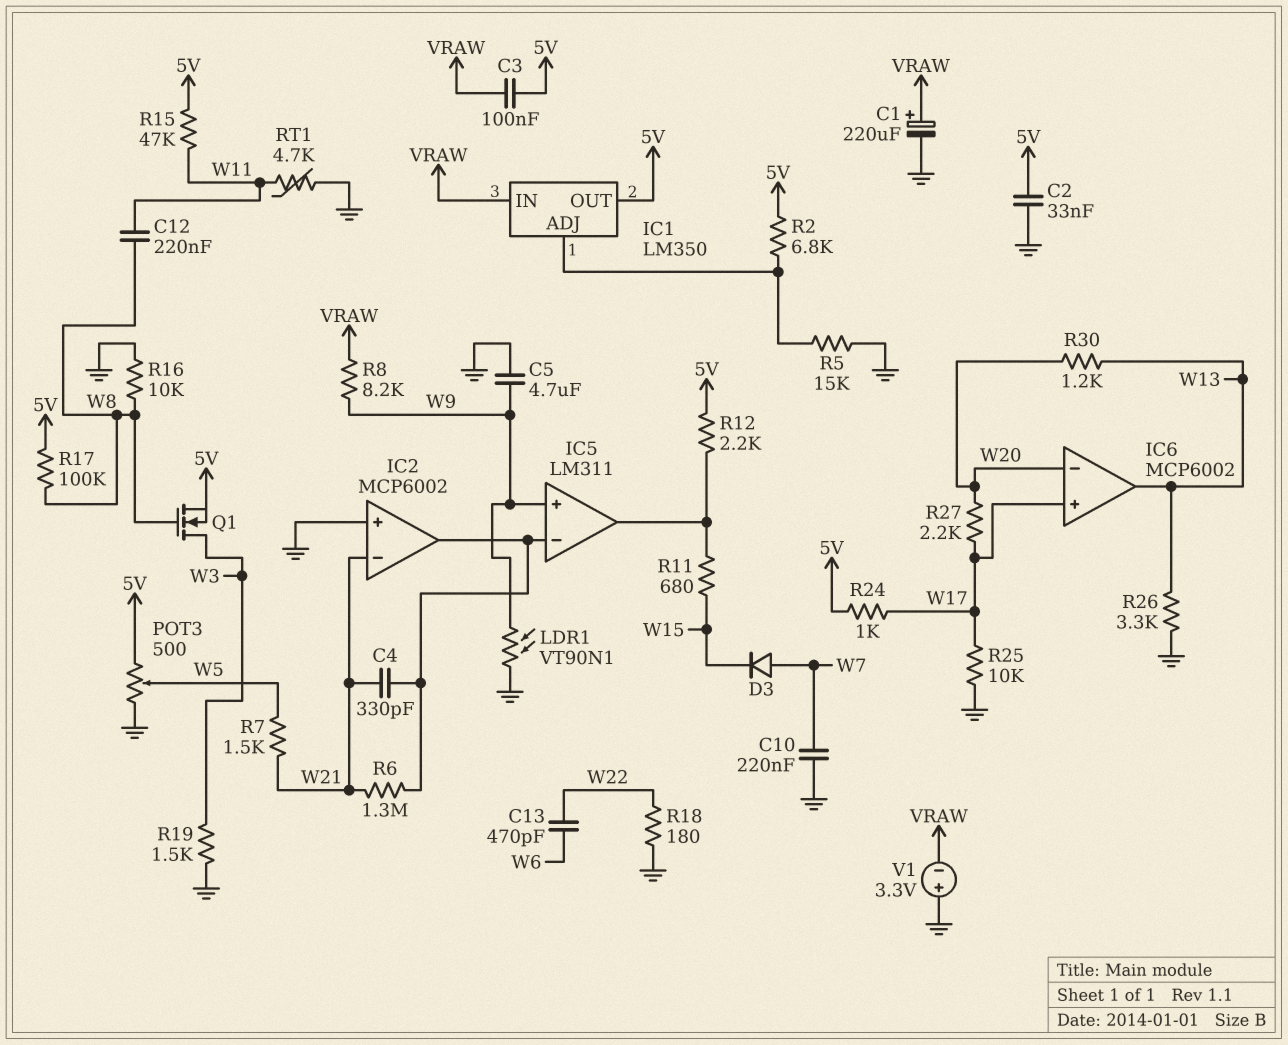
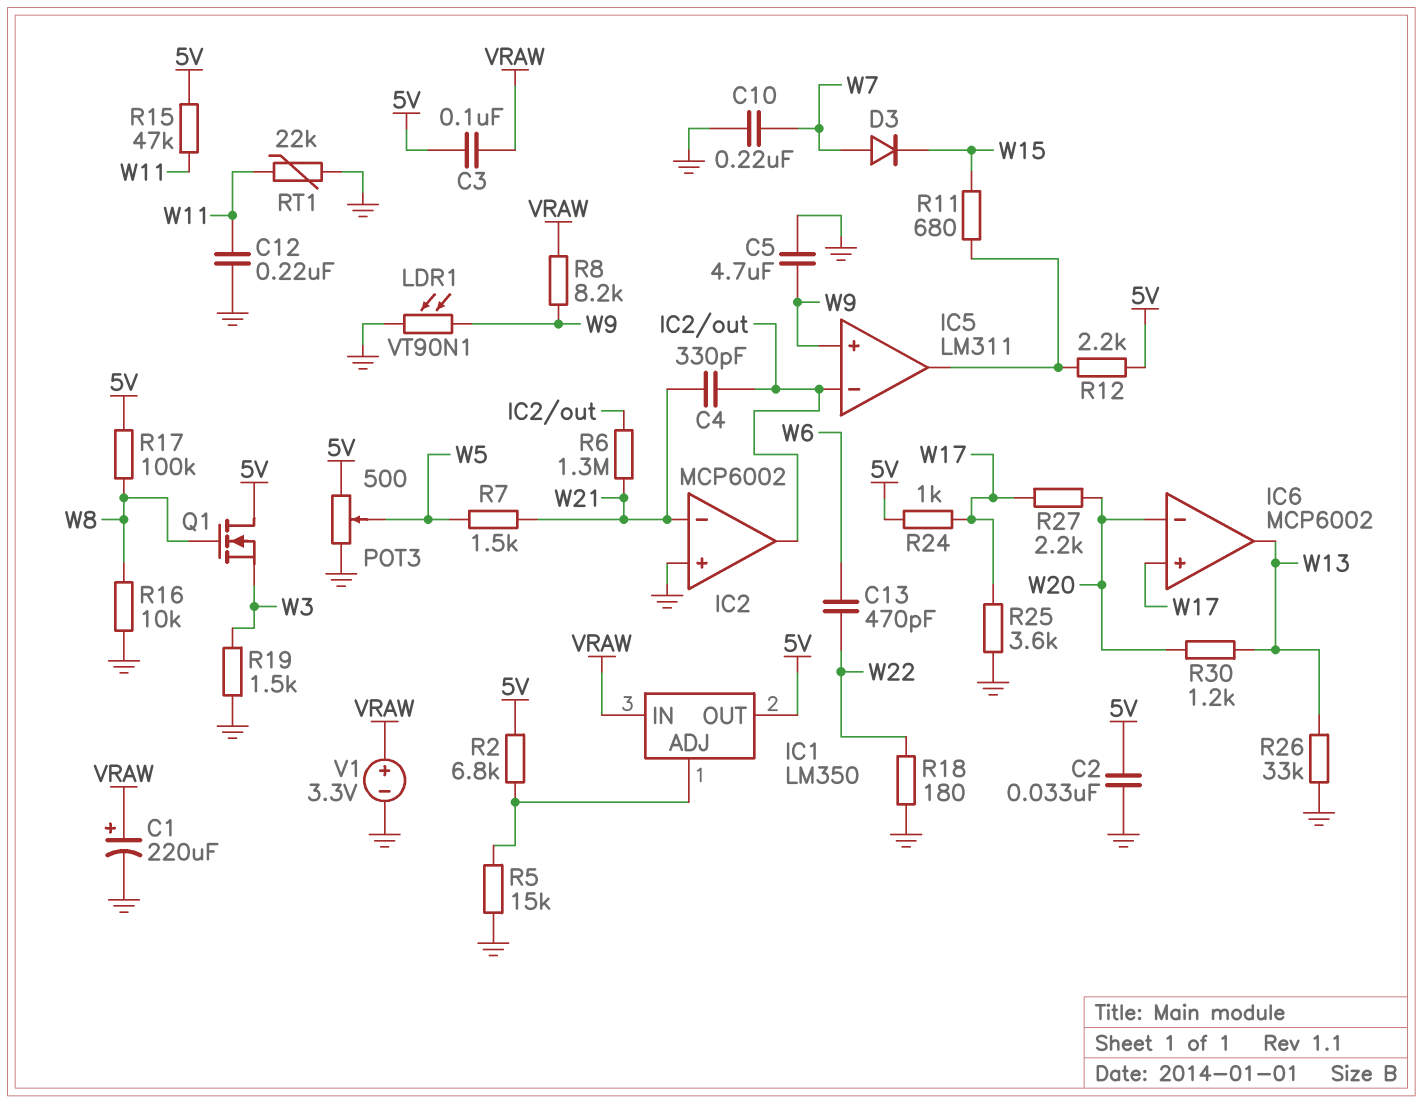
C12: 220nF (W8, W11) -> 220nF (GND, W11)
Q1: NMOS (G W8, D W3, S 5V) -> NMOS (G W8, D 5V, S W3)
R25: 10k (GND, W17) -> 3.6k (GND, W17)
R26: 3.3k (GND, W13) -> 33k (GND, W13)
RT1: 4.7k (GND, W11) -> 22k (GND, W11)
V1: 3.3V (plus GND, minus VRAW) -> 3.3V (plus VRAW, minus GND)

